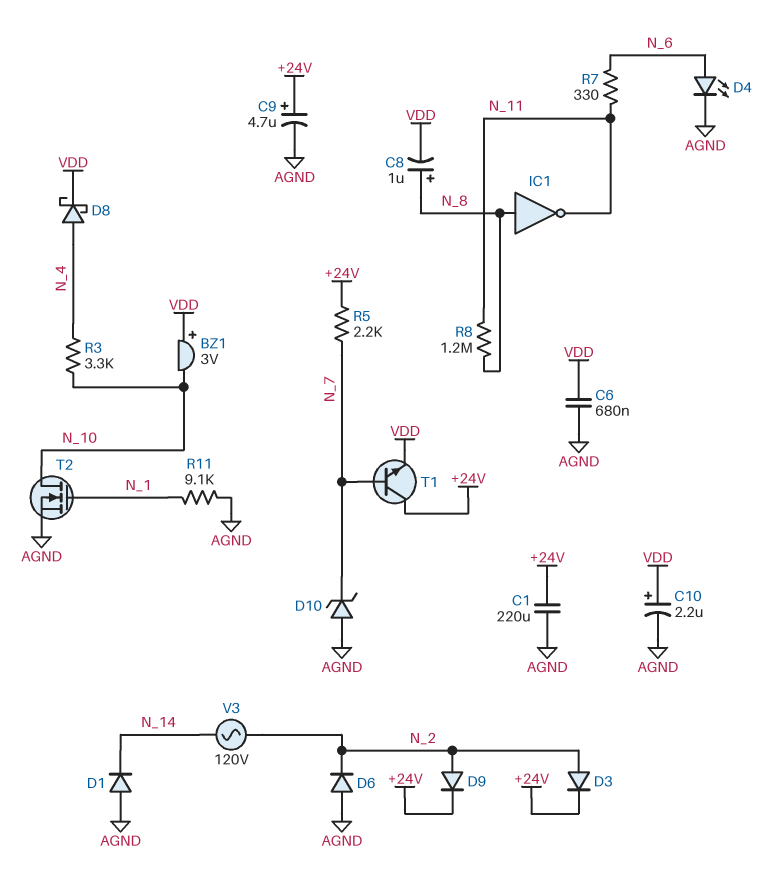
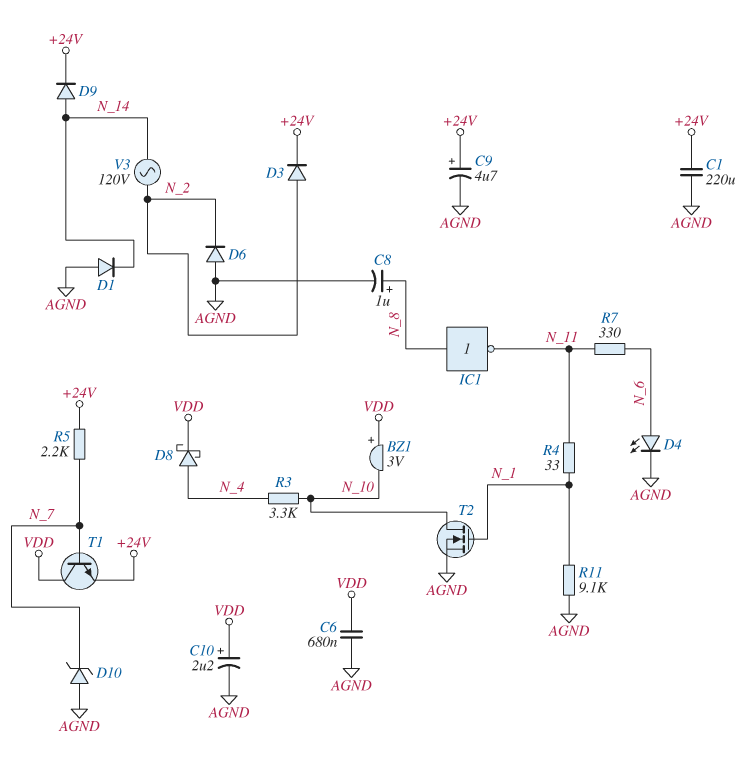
C8: 1uF (plus N_8, minus VDD) -> 1uF (plus N_8, minus AGND)
D9: diode (A N_2, K +24V) -> diode (A N_14, K +24V)
R4: none -> 33 (N_1, N_11)
R8: 1.2M (N_8, N_11) -> none
T1: NPN (B N_7, C +24V, E VDD) -> NPN (B N_7, C VDD, E +24V)

